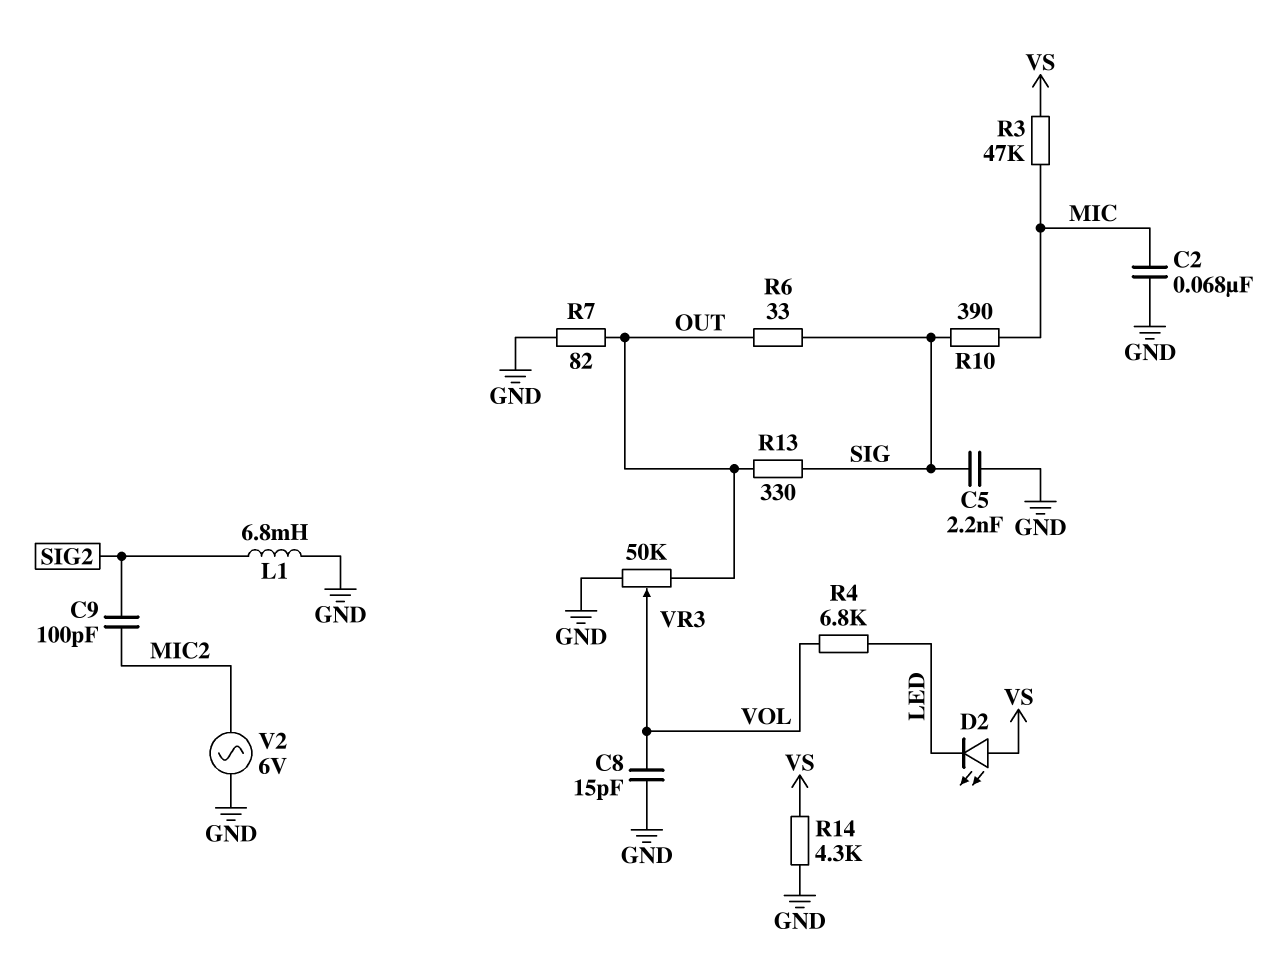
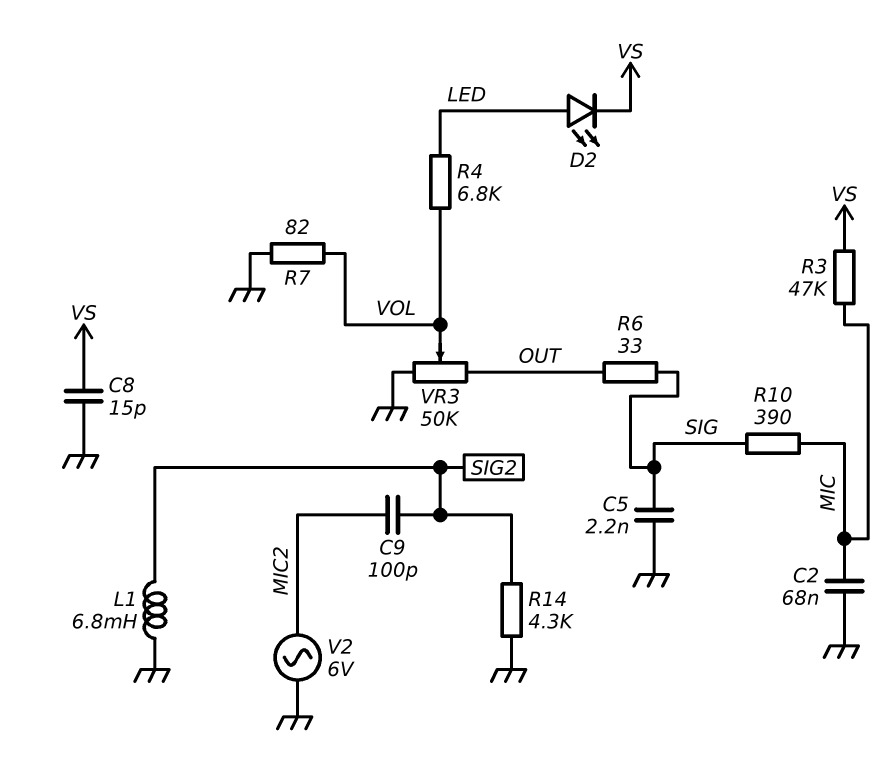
C8: 15pF (GND, VOL) -> 15pF (GND, VS)
D2: LED (A VS, K LED) -> LED (A LED, K VS)
R7: 82 (GND, OUT) -> 82 (GND, VOL)
R13: 330 (OUT, SIG) -> none
R14: 4.3k (GND, VS) -> 4.3k (GND, SIG2)

